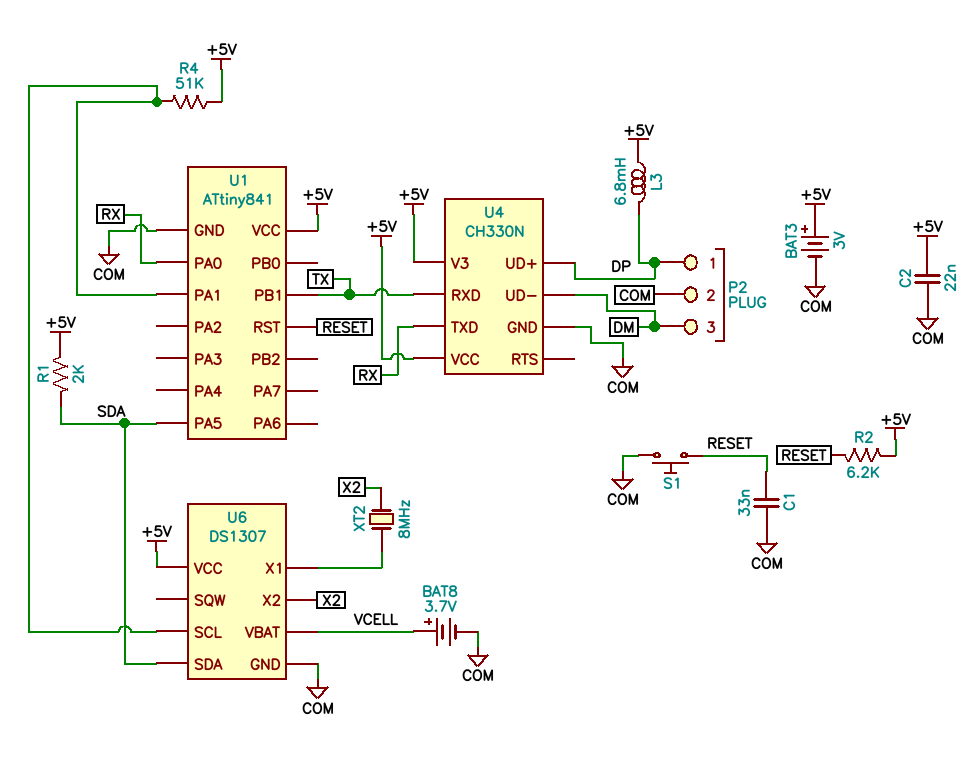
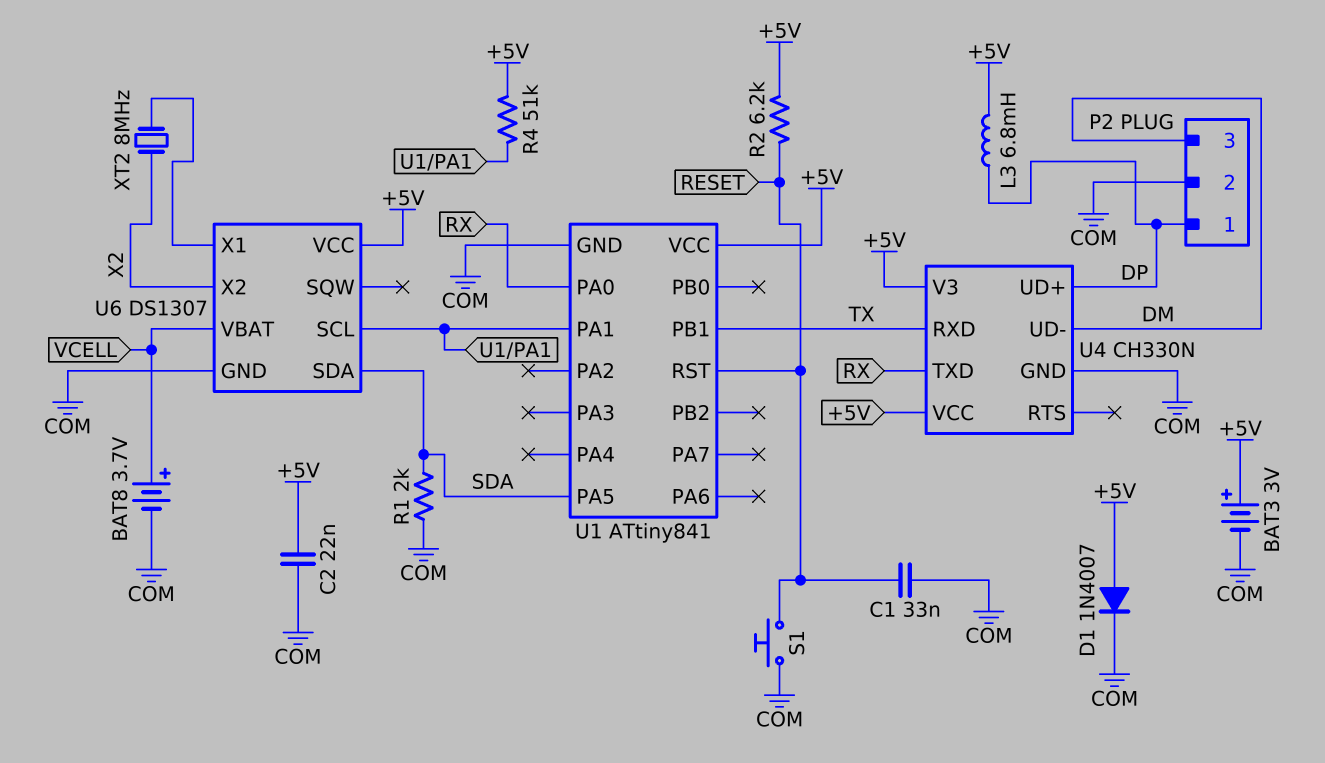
D1: none -> diode 1N4007 (A +5V, K COM)
R1: 2k (+5V, SDA) -> 2k (COM, SDA)

